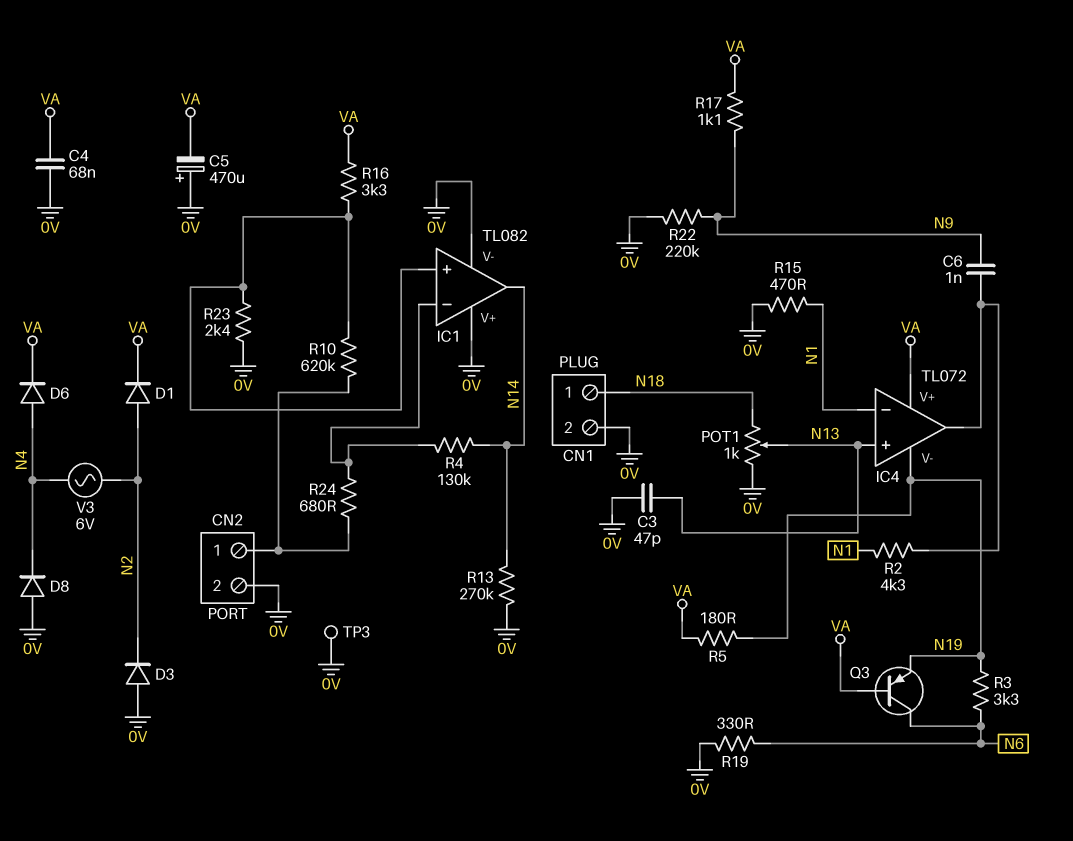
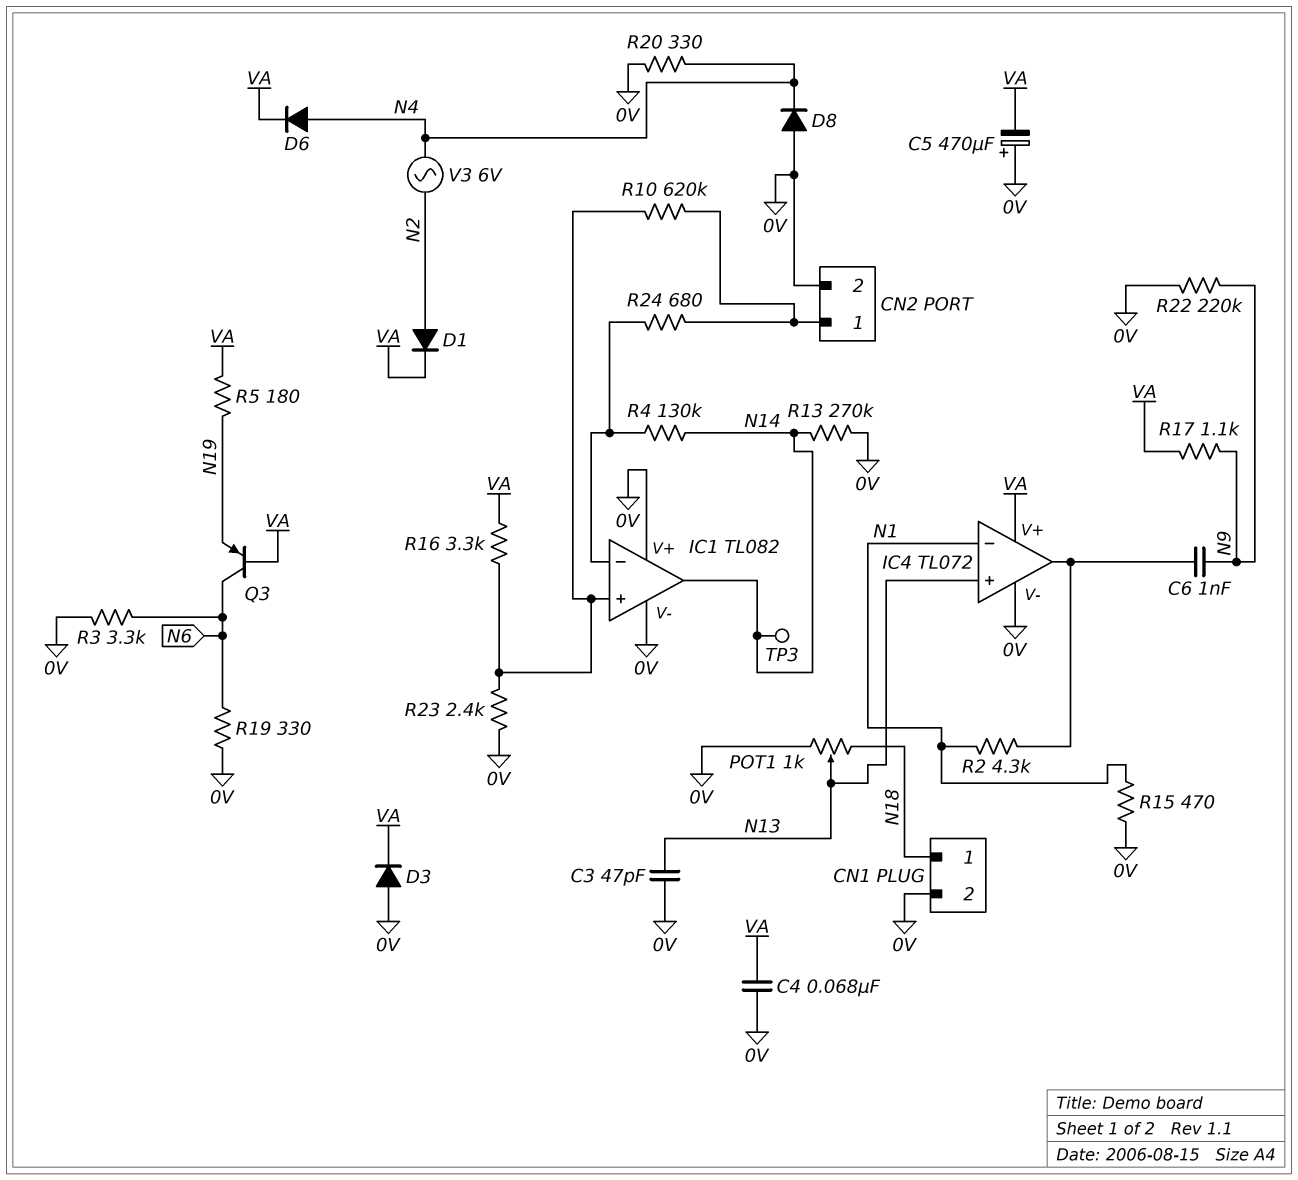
D3: diode (A 0V, K N2) -> diode (A 0V, K VA)
IC4 pin V-: N19 -> 0V
R3: 3.3k (N6, N19) -> 3.3k (0V, N6)
R20: none -> 330 (0V, N4)
TP3: test point (0V) -> test point (N14)

